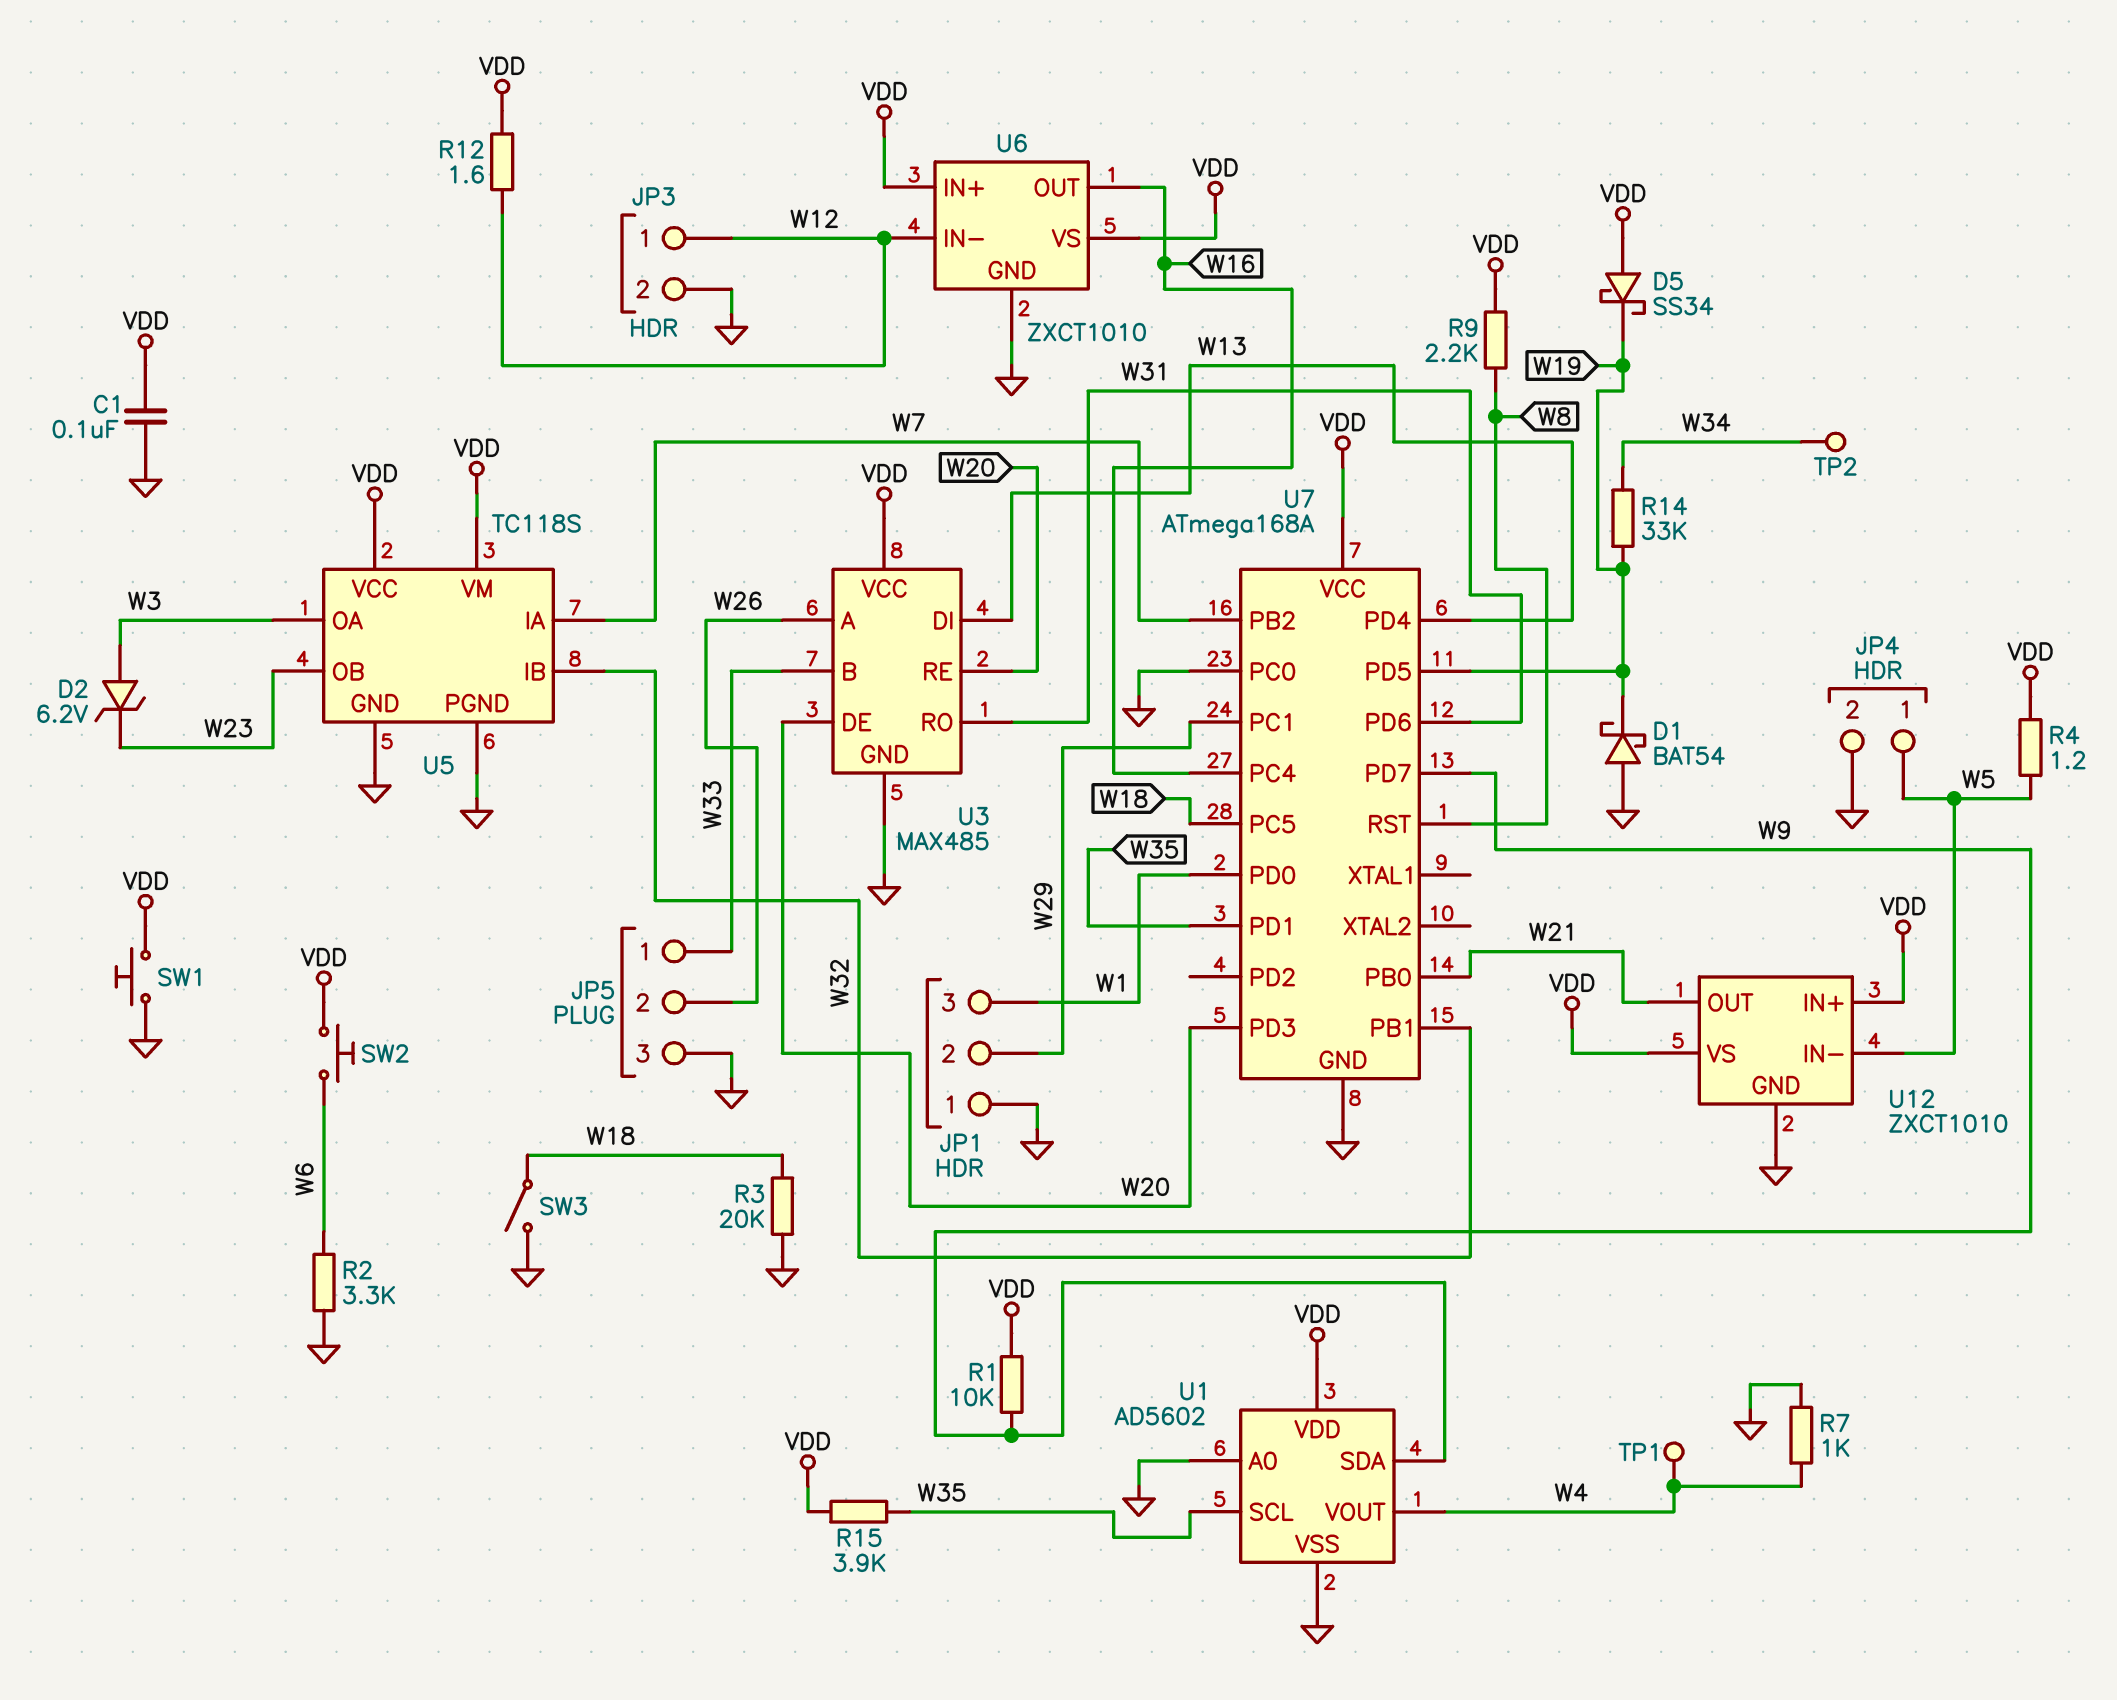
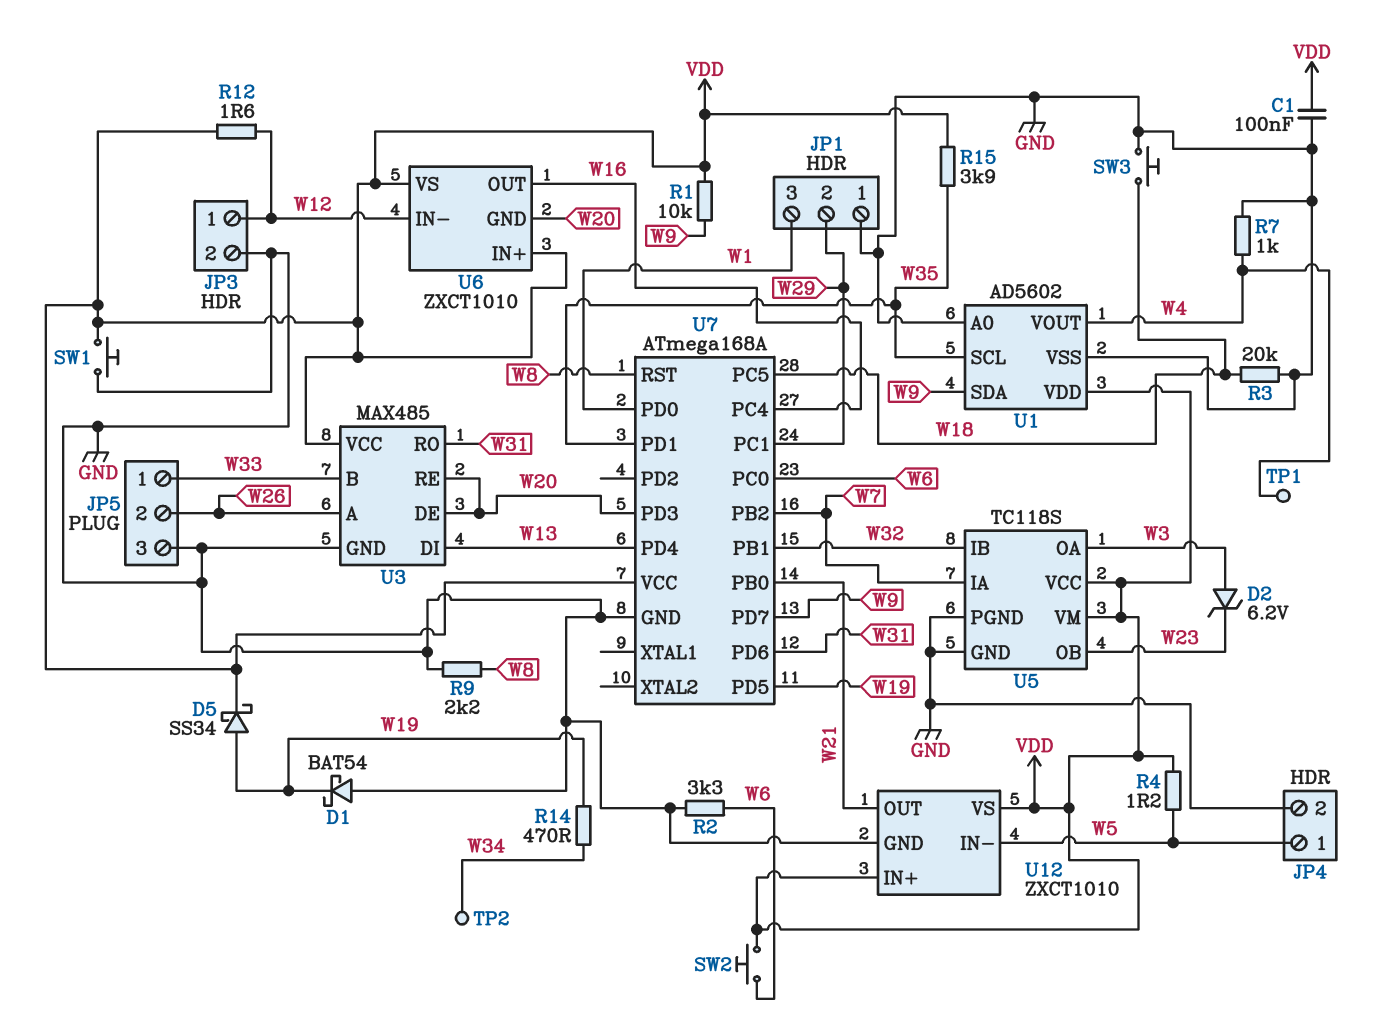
D5: schottky SS34 (A VDD, K W19) -> schottky SS34 (A W19, K VDD)
R9: 2.2k (VDD, W8) -> 2.2k (GND, W8)
R14: 33k (W19, W34) -> 470 (W19, W34)
SW3: switch (GND, W18) -> button (GND, W18)
U6 pin GND: GND -> W20
U7 pin PC0: GND -> W6

